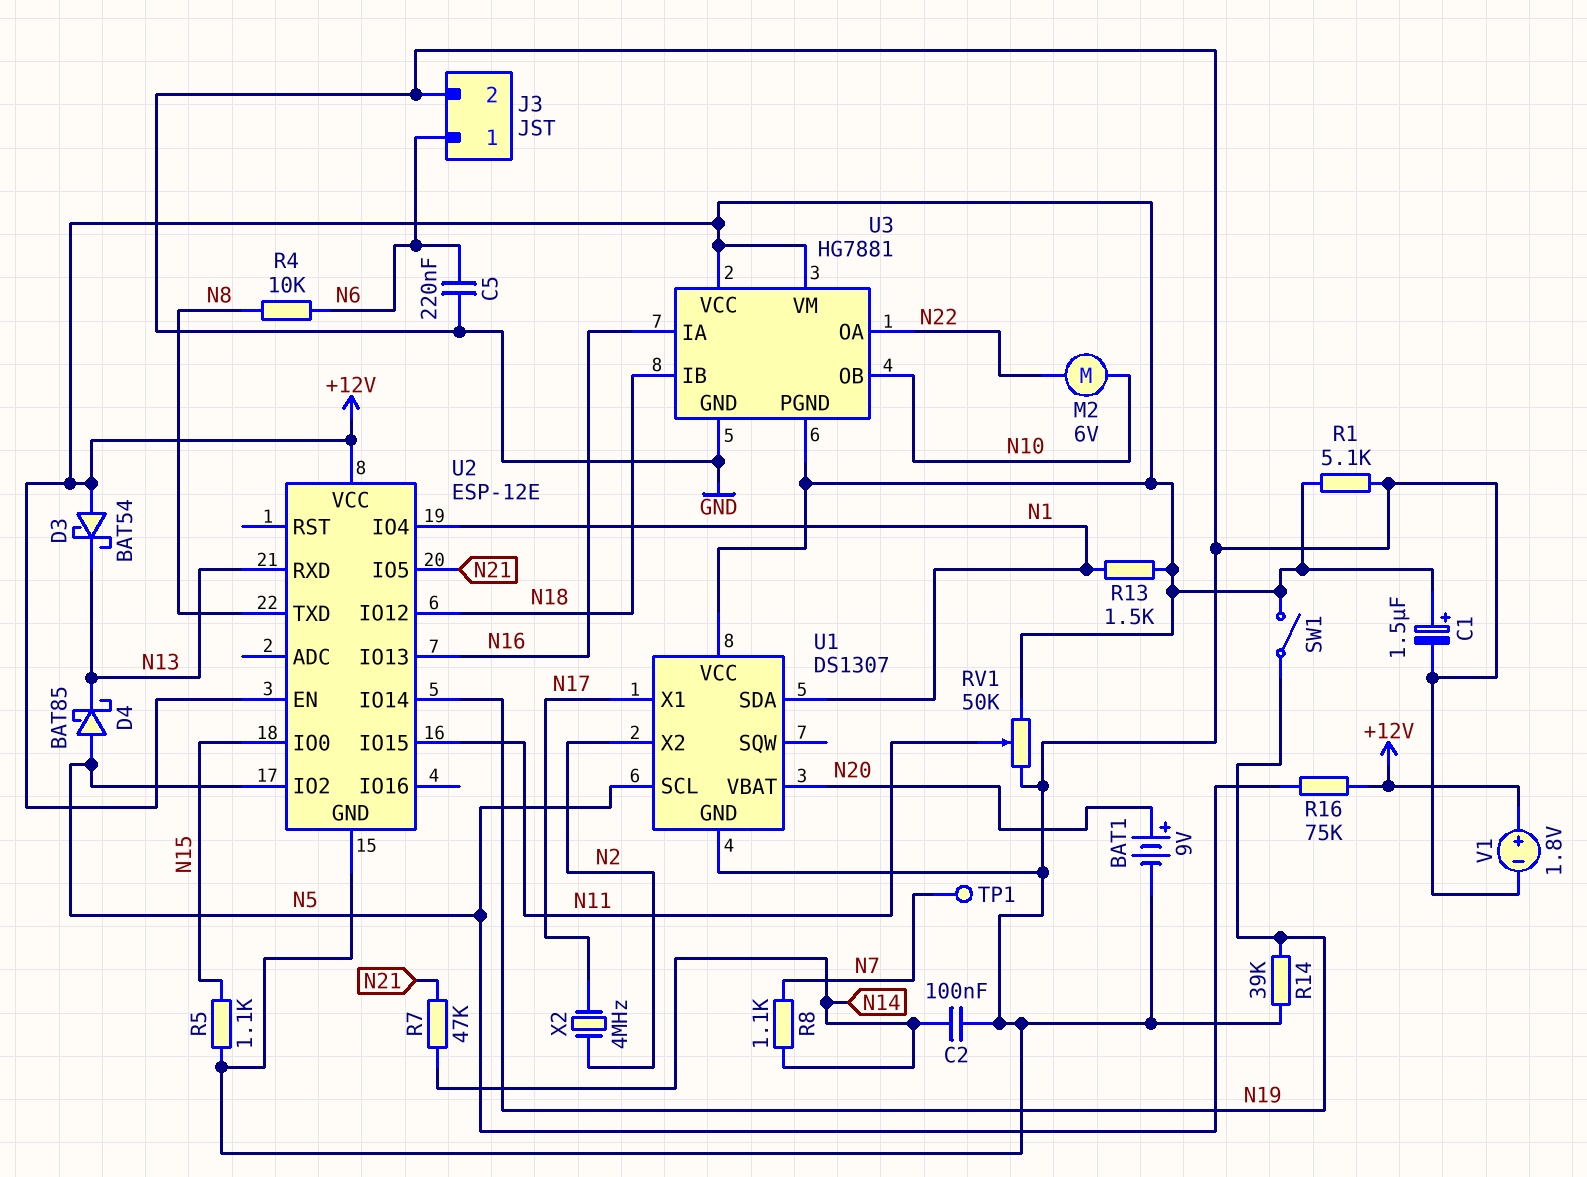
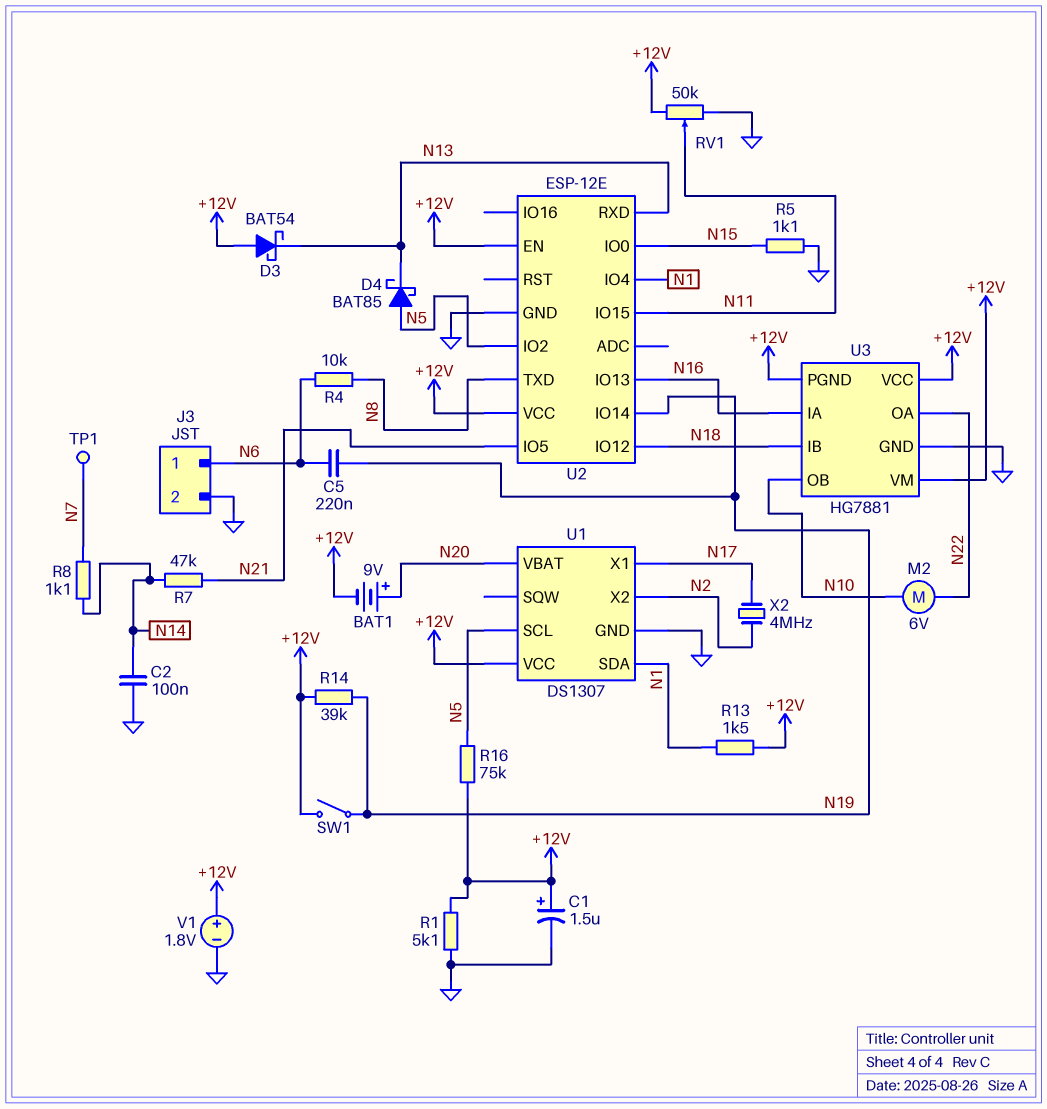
BAT1: 9V (plus N20, minus GND) -> 9V (plus N20, minus +12V)
C5: 220nF (GND, N6) -> 220nF (N6, N19)
R14: 39k (GND, N19) -> 39k (+12V, N19)

